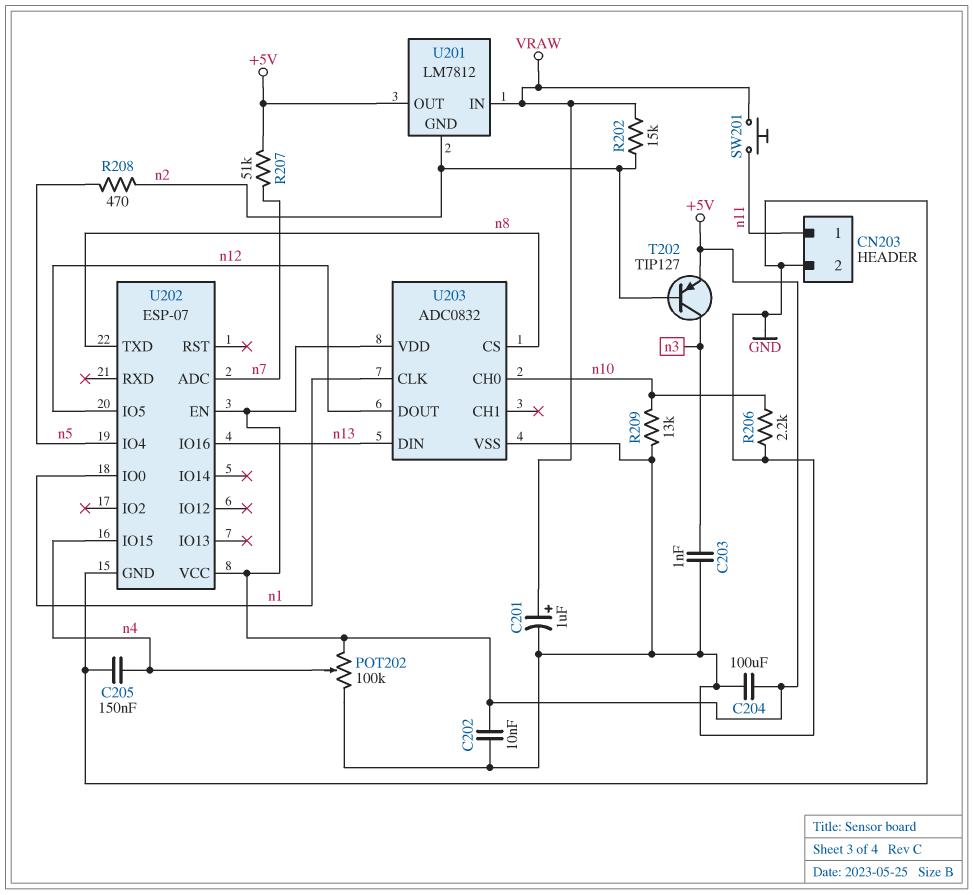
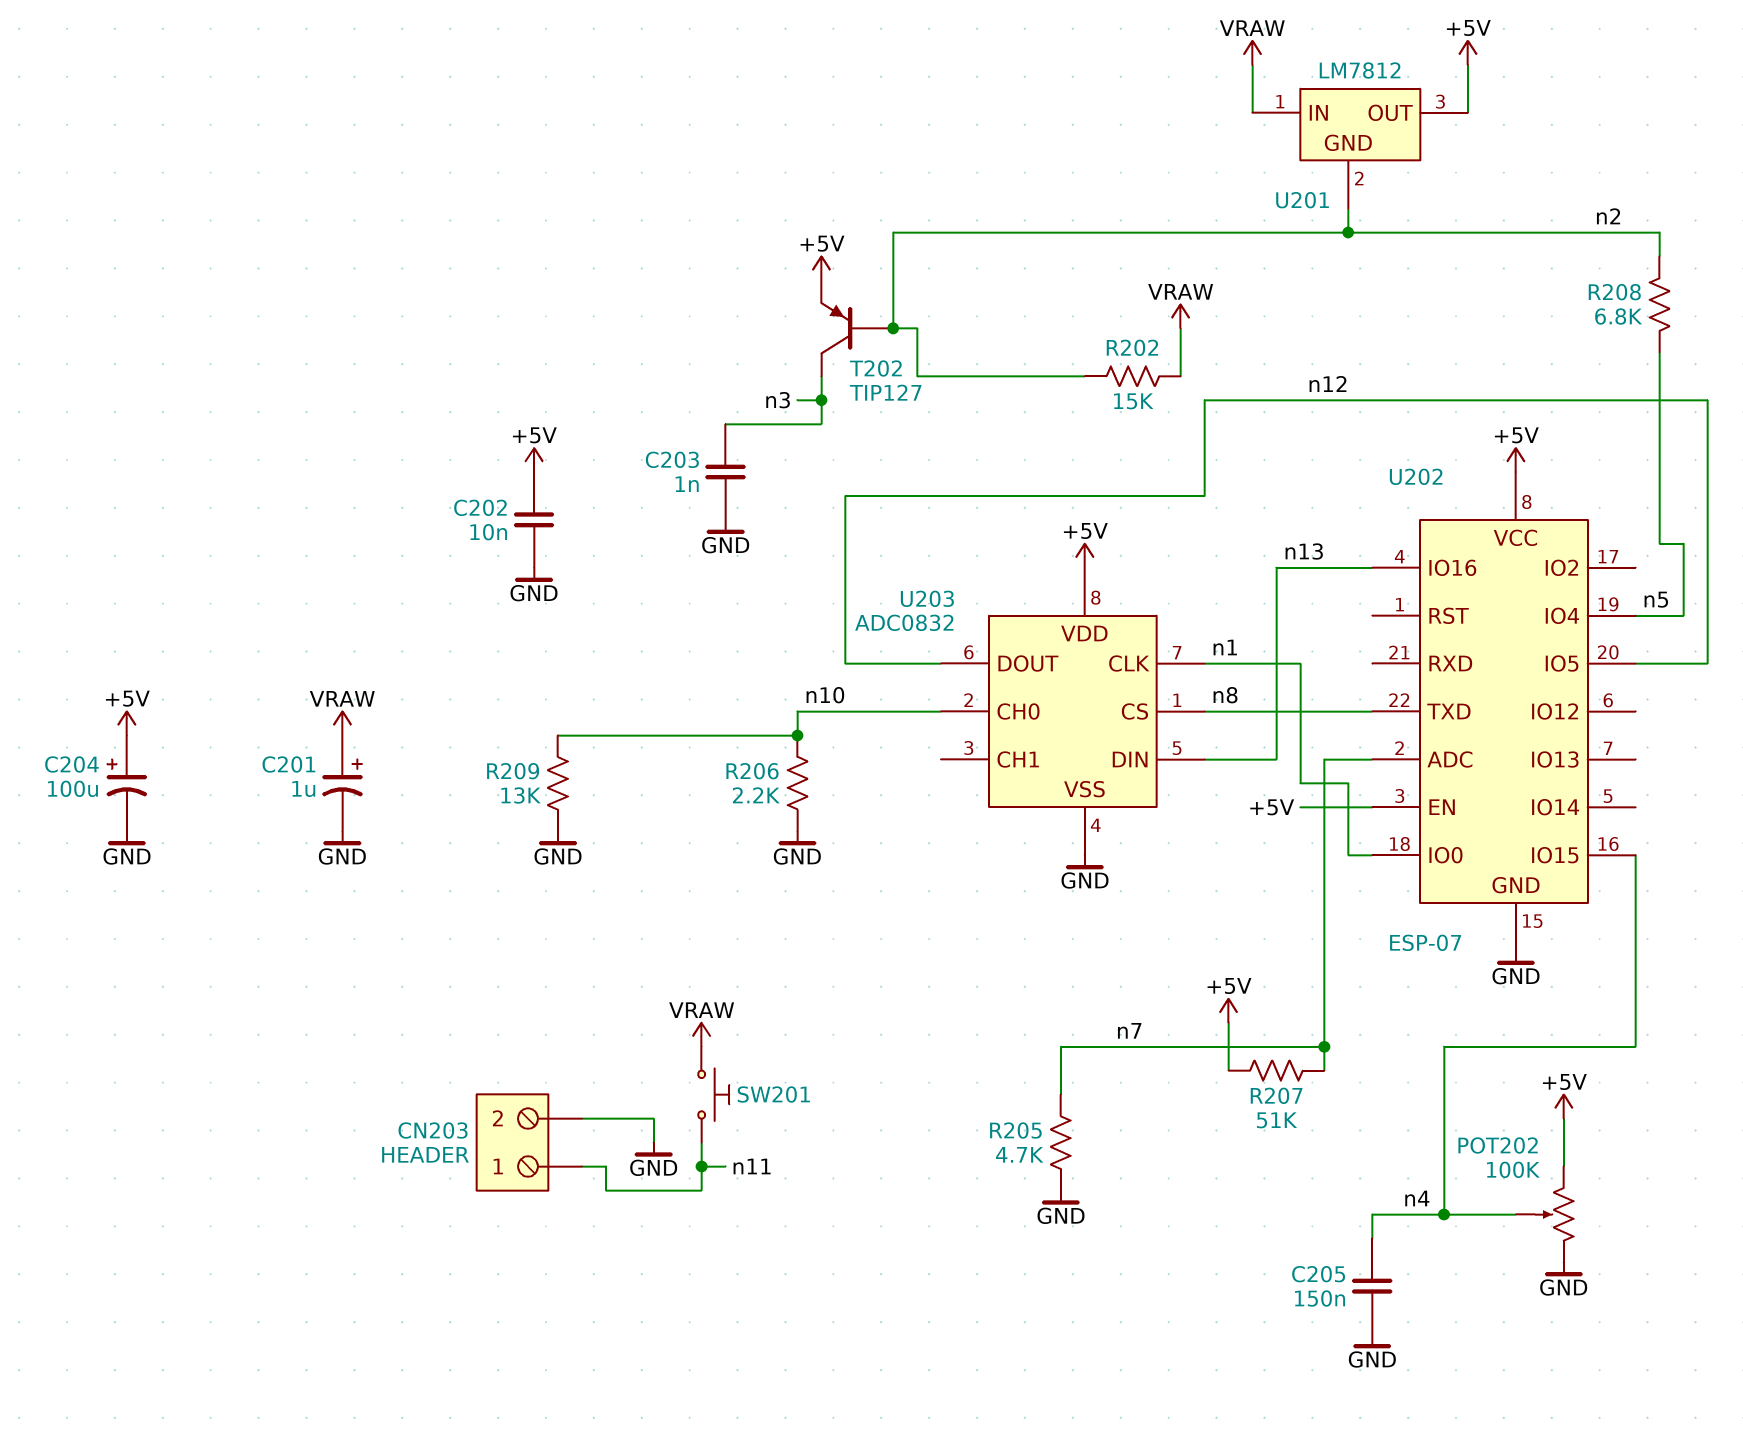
C204: 100uF (+5V, GND) -> 100uF (plus +5V, minus GND)
R205: none -> 4.7k (GND, n7)
R208: 470 (n2, n5) -> 6.8k (n2, n5)

